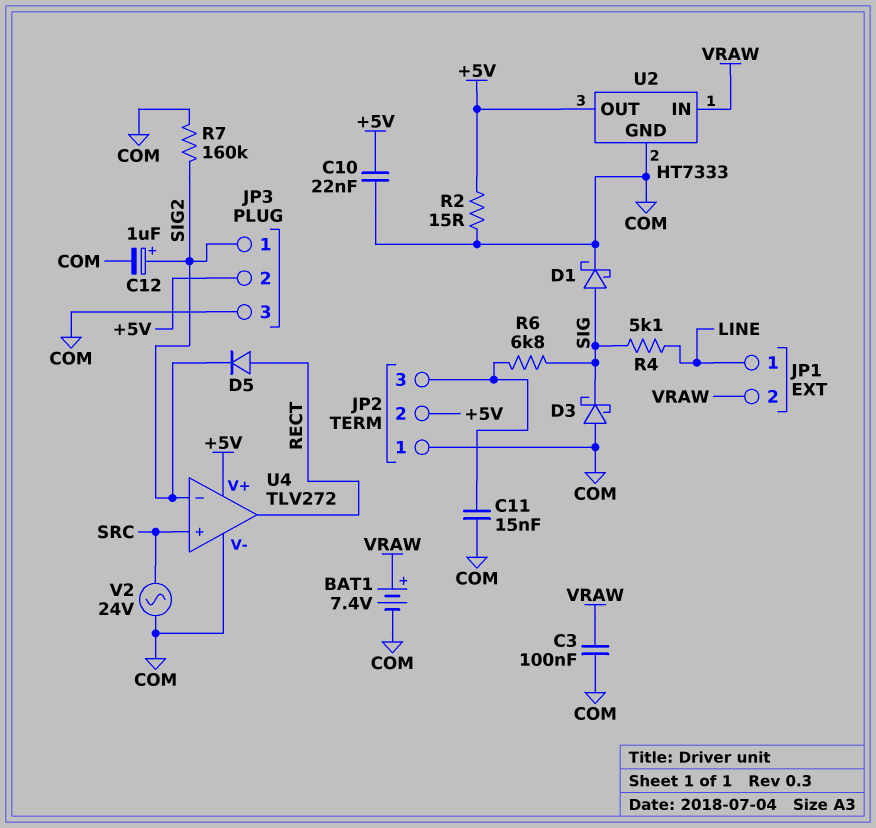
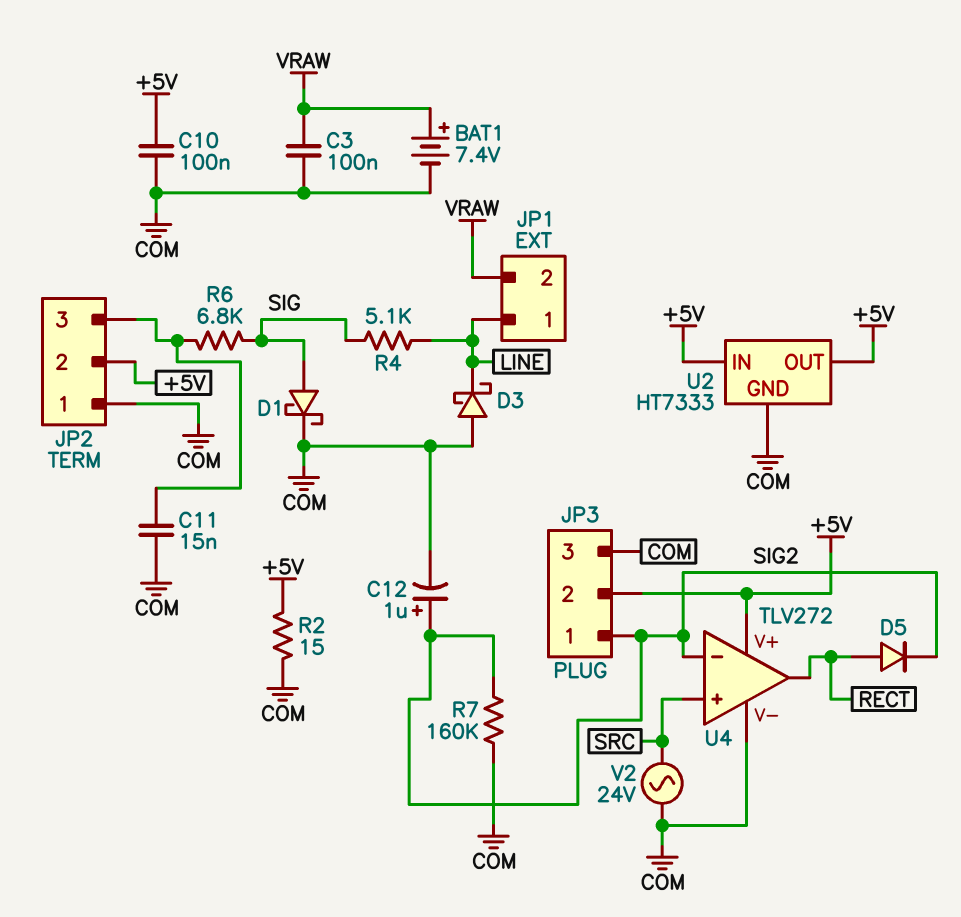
C10: 22nF (+5V, COM) -> 100nF (+5V, COM)
D3: schottky (A COM, K SIG) -> schottky (A COM, K LINE)
U2 pin IN: VRAW -> +5V

